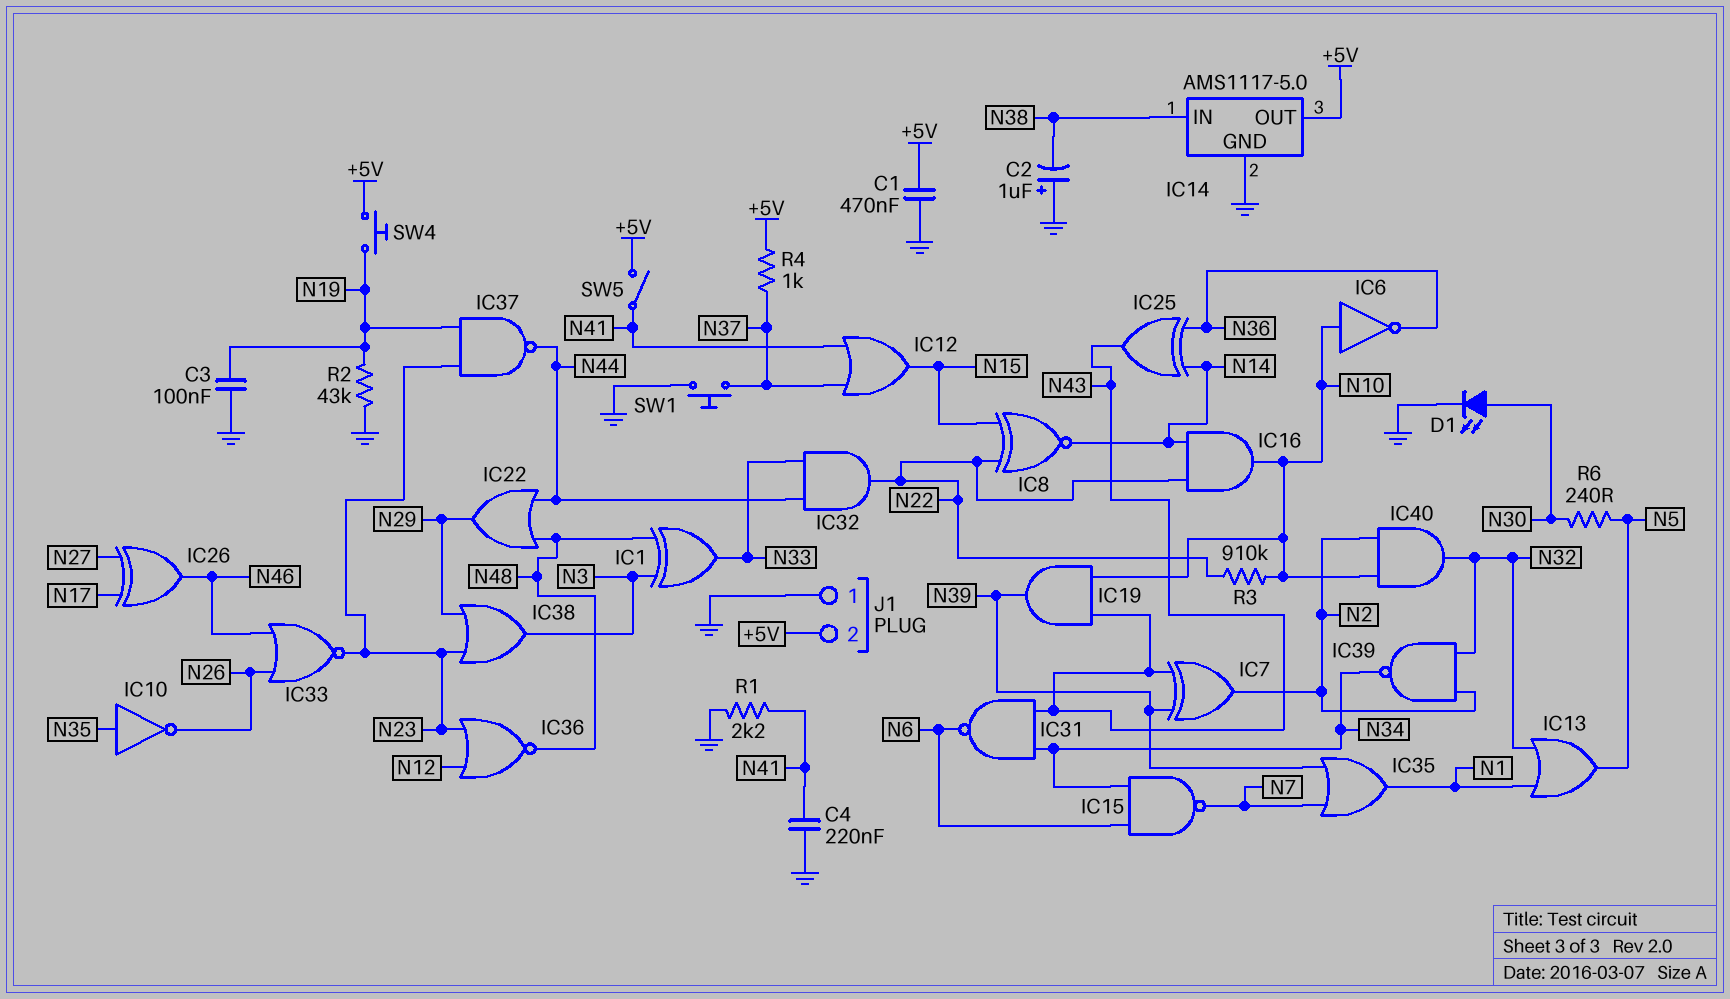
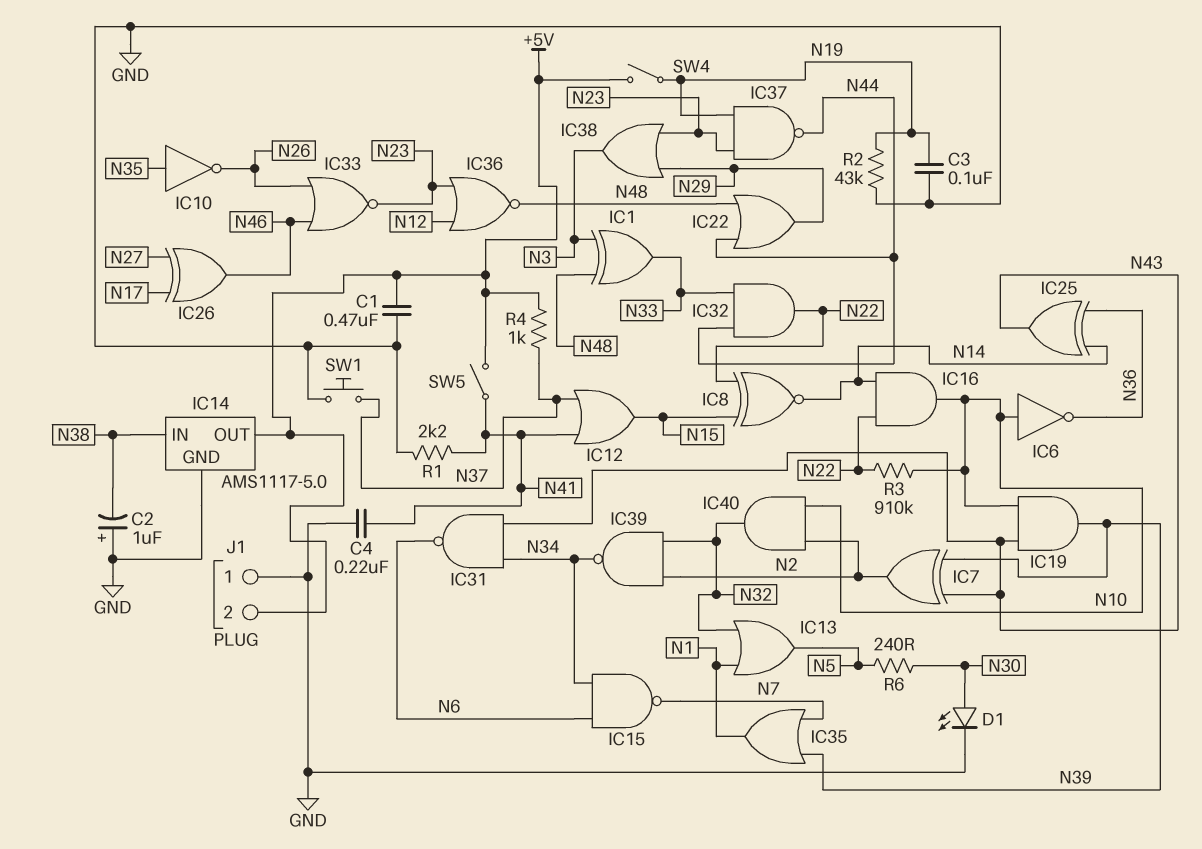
SW4: button (+5V, N19) -> switch (+5V, N19)

